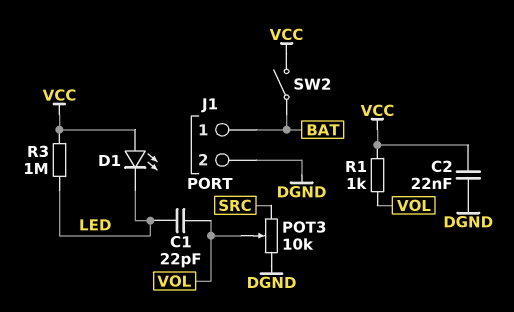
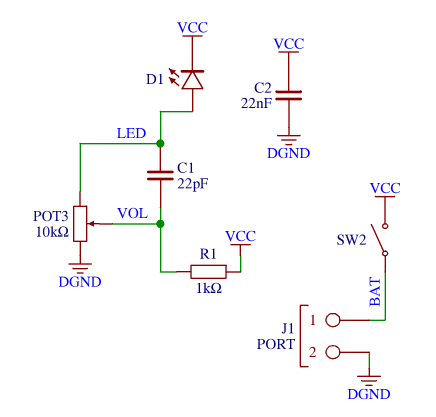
D1: LED (A VCC, K LED) -> LED (A LED, K VCC)
POT3: 10k (DGND, SRC, wiper VOL) -> 10k (DGND, LED, wiper VOL)
R3: 1M (LED, VCC) -> none

